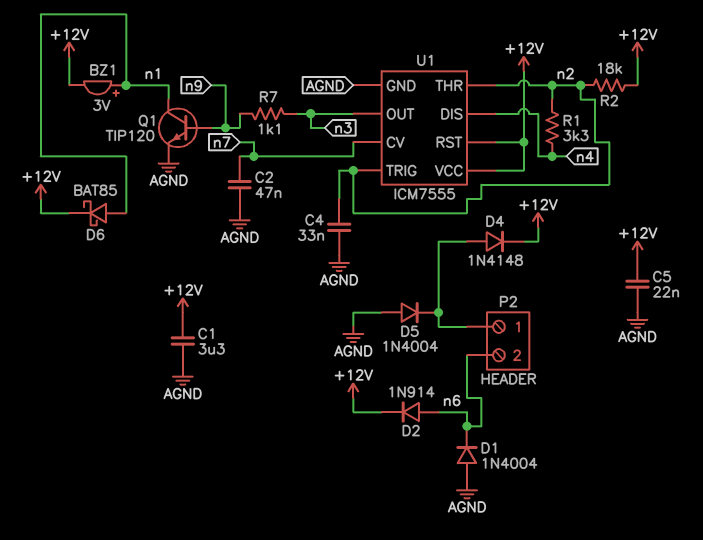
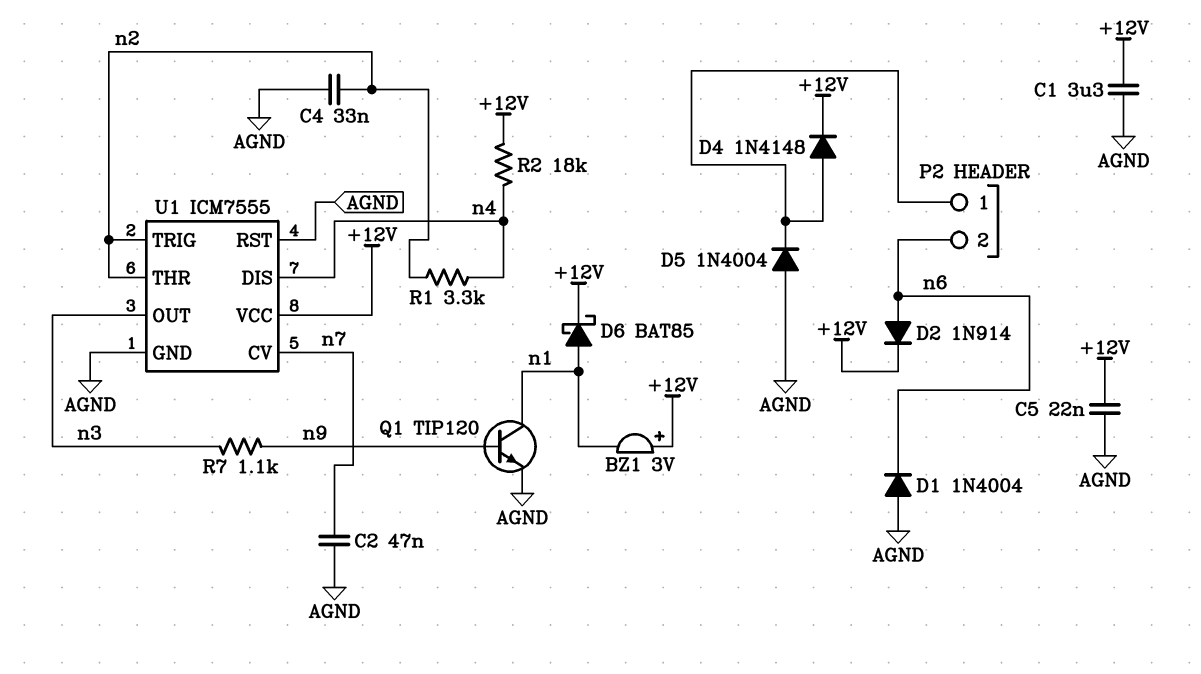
BZ1: buzzer 3V (plus n1, minus +12V) -> buzzer 3V (plus +12V, minus n1)
R2: 18k (+12V, n2) -> 18k (+12V, n4)
U1 pin RST: +12V -> AGND

